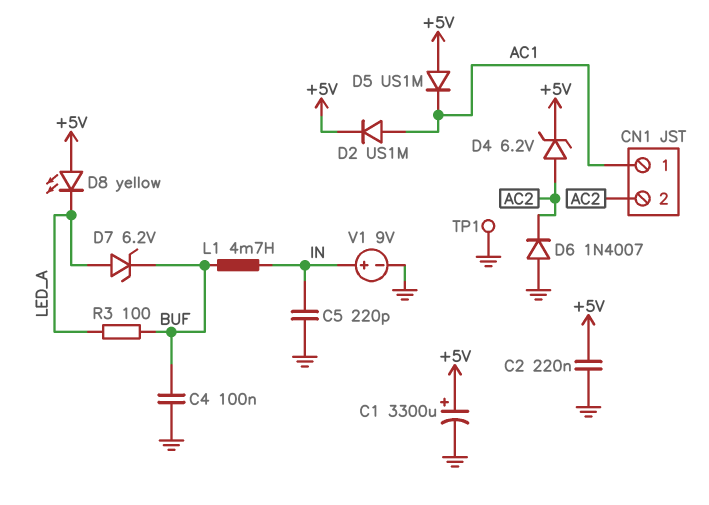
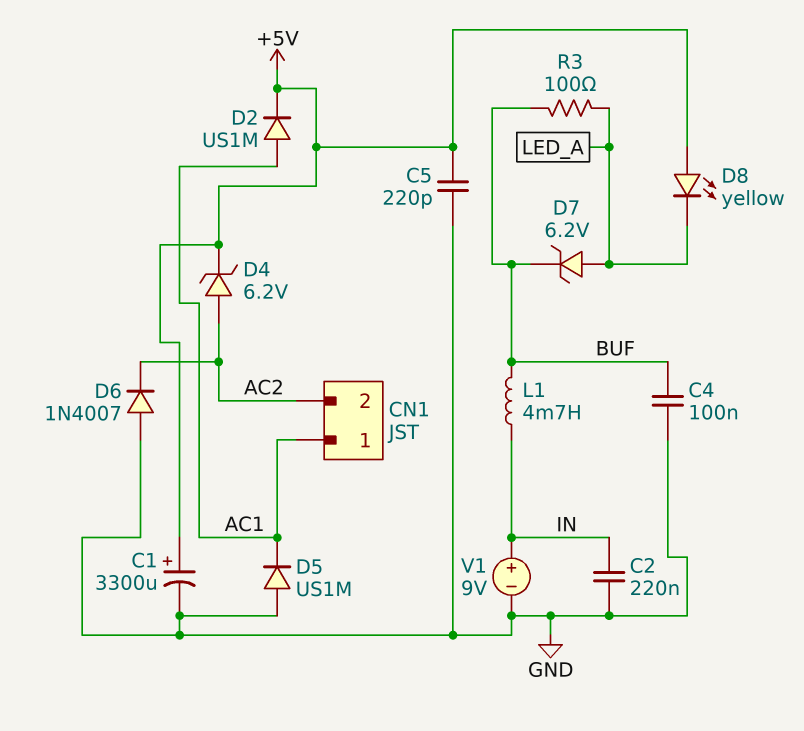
C2: 220nF (+5V, GND) -> 220nF (GND, IN)
C5: 220pF (GND, IN) -> 220pF (+5V, GND)
D5: diode US1M (A +5V, K AC1) -> diode US1M (A GND, K AC1)
TP1: test point (GND) -> none

